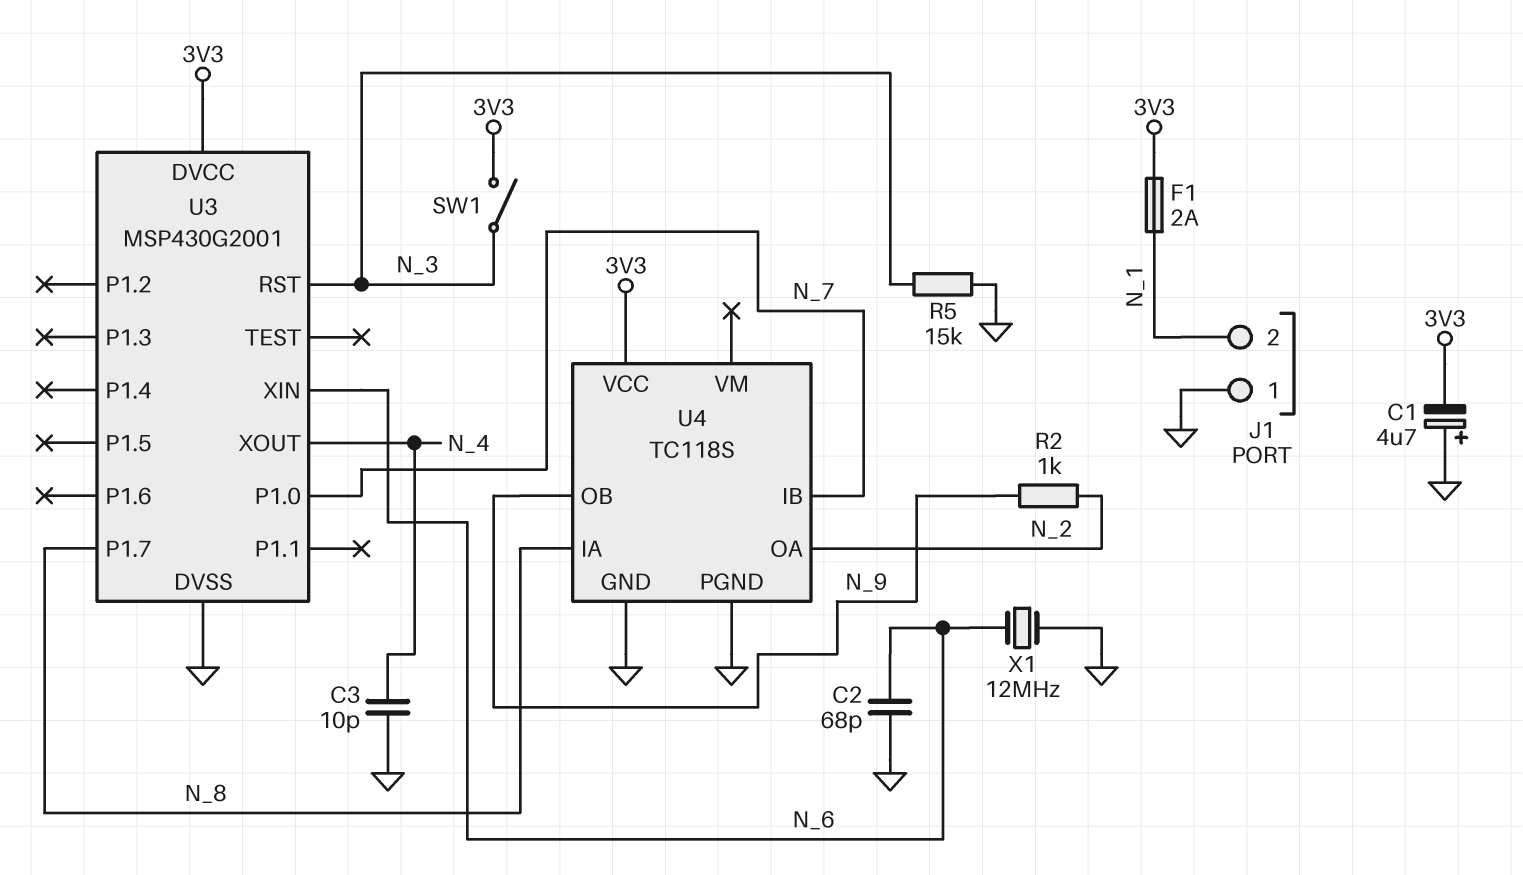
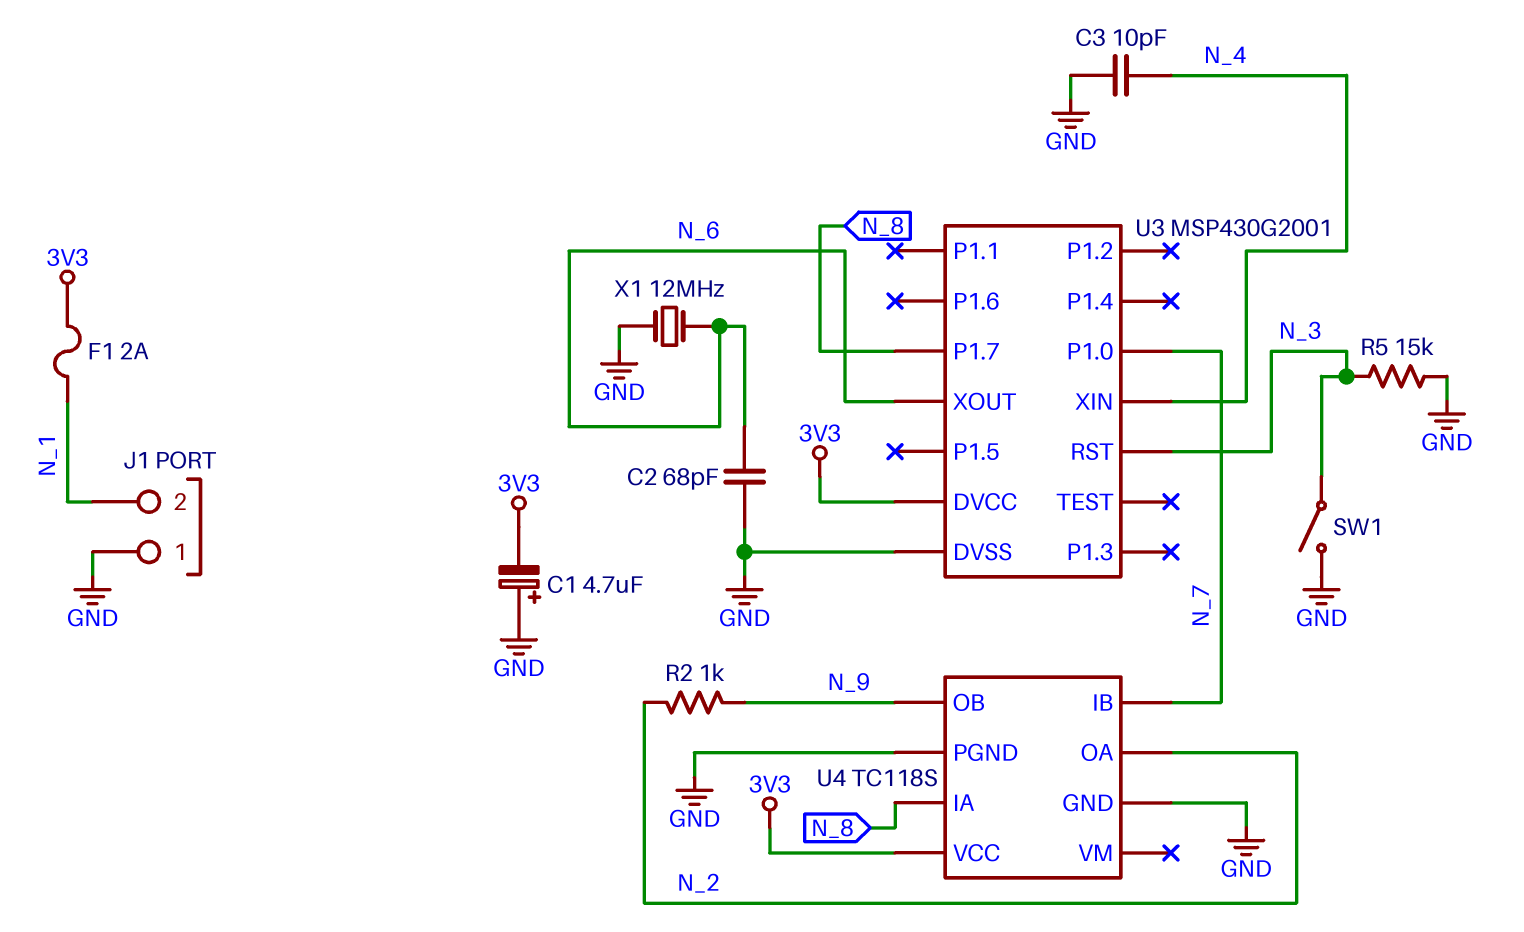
SW1: switch (3V3, N_3) -> switch (GND, N_3)
U3 pin XIN: N_6 -> N_4
U3 pin XOUT: N_4 -> N_6

